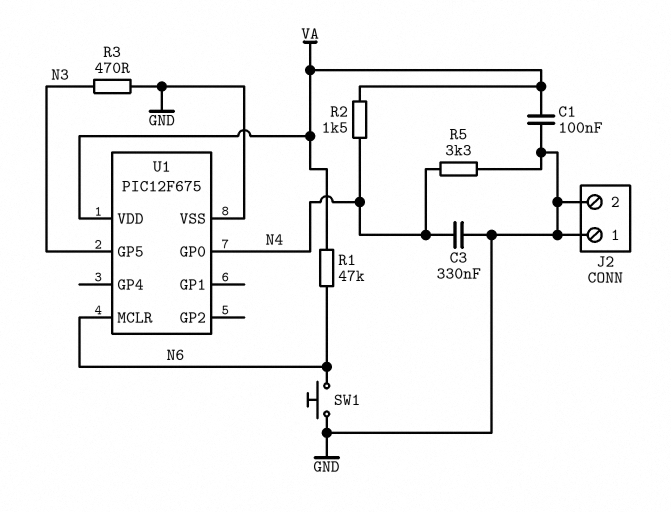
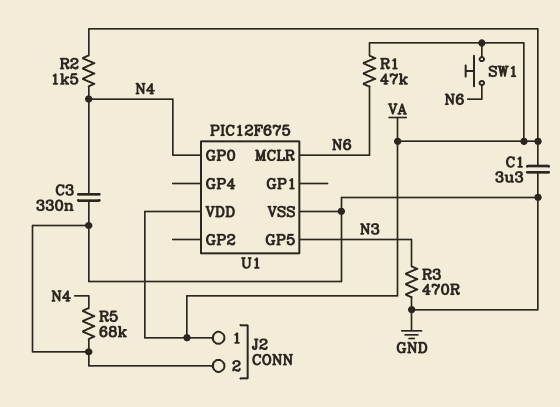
C1: 100nF (GND, VA) -> 3.3uF (GND, VA)
J2 pin 1: GND -> VA
R5: 3.3k (GND, N4) -> 68k (GND, N4)
SW1: button (GND, N6) -> button (N6, VA)

